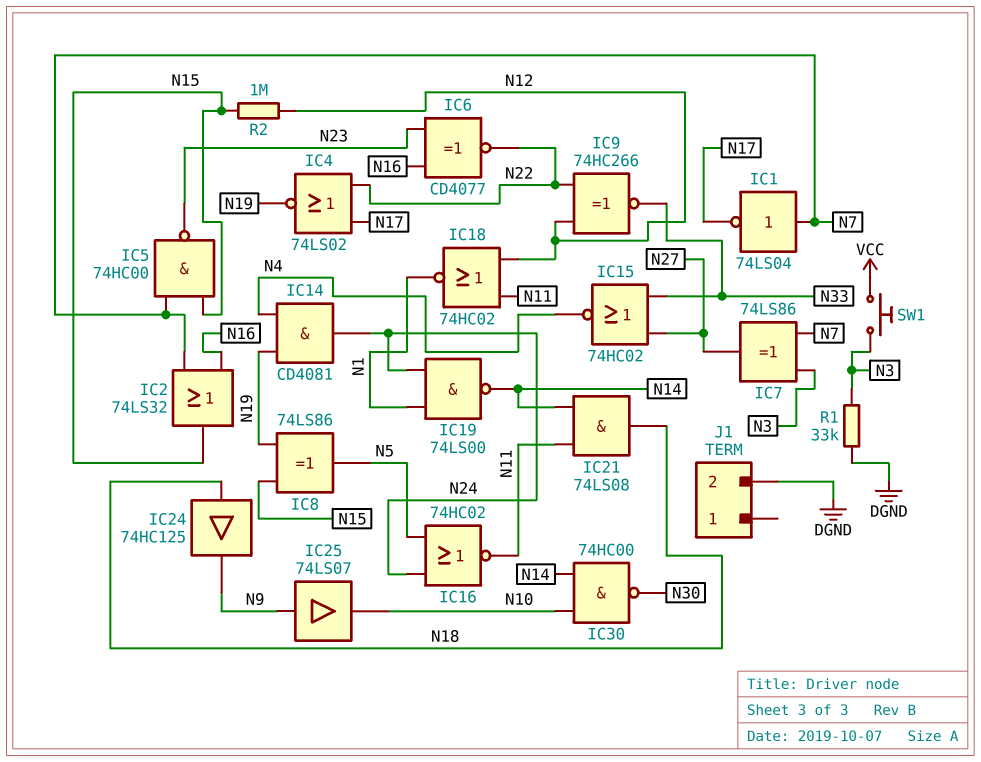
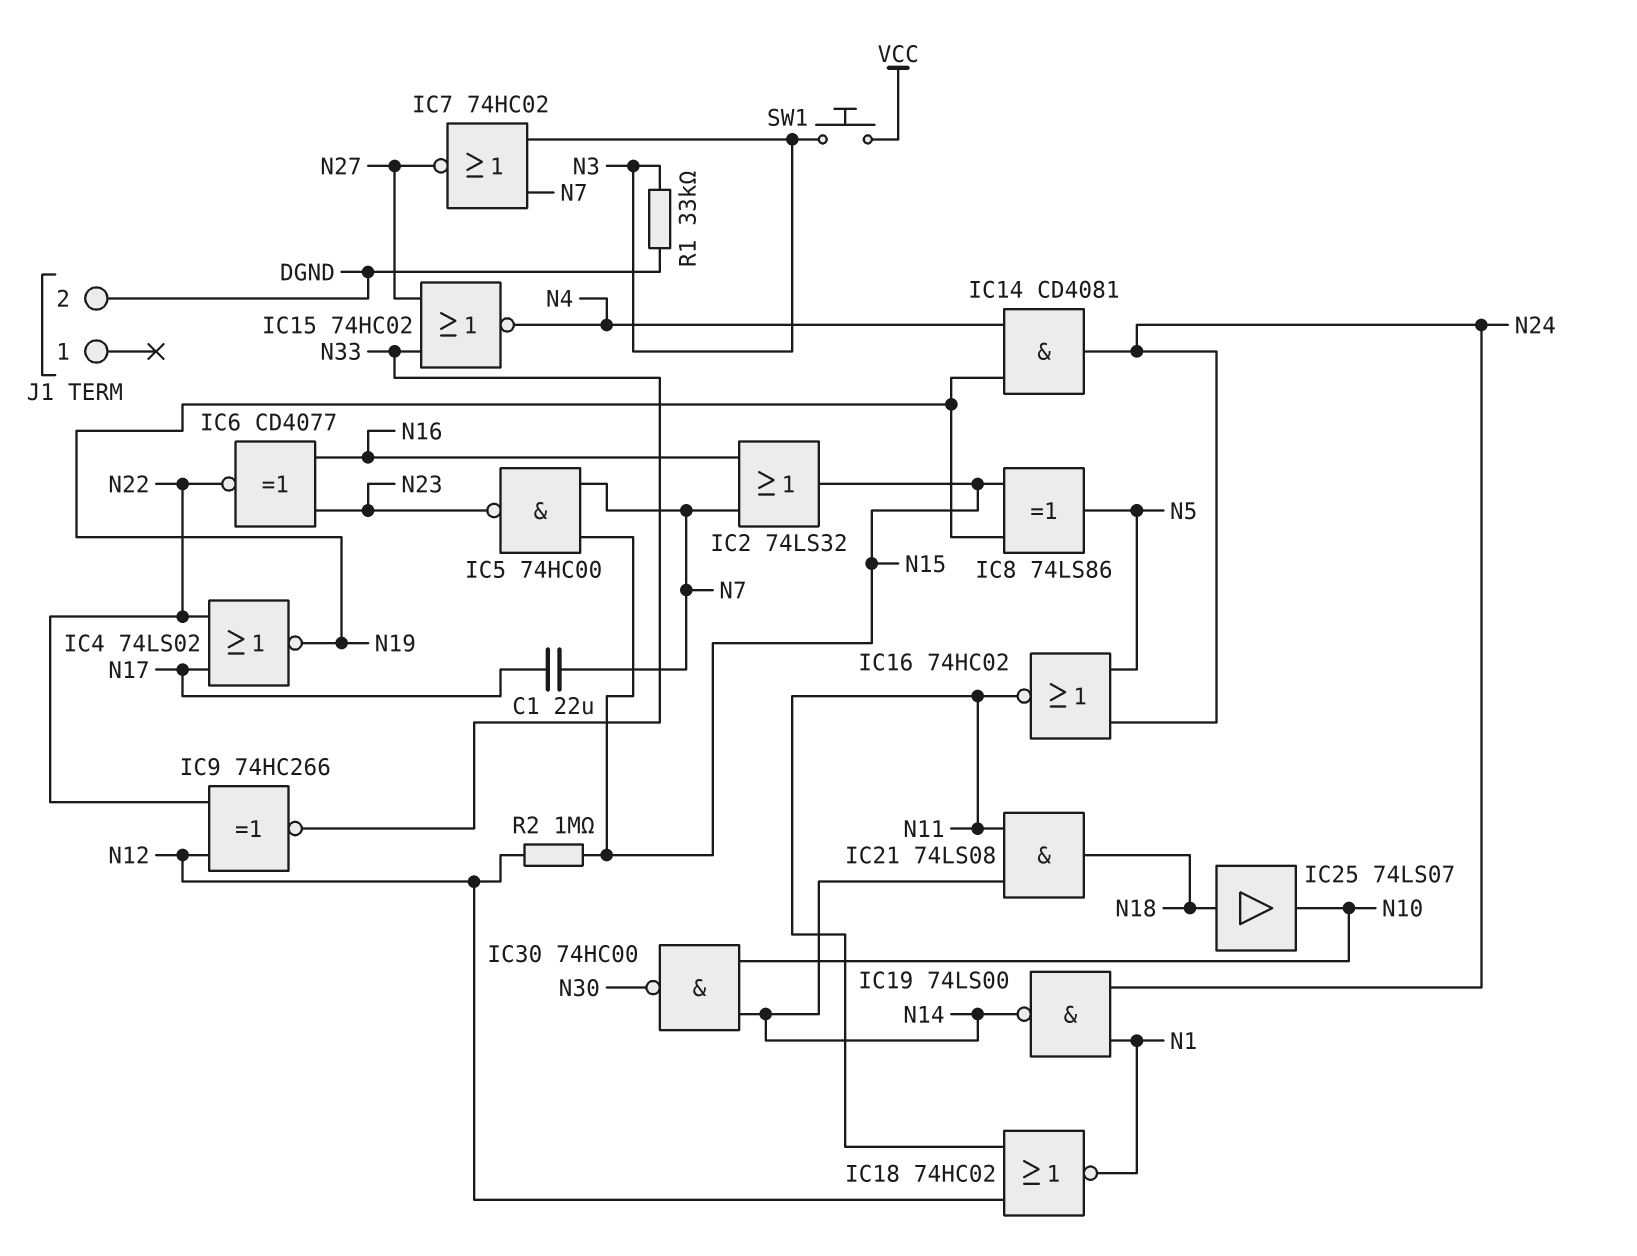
C1: none -> 22uF (N7, N17)
IC1: NOT 74LS04 (in N7, out N17) -> none
IC7: XOR 74LS86 (in N3, in N7, out N27) -> NOR 74HC02 (in N3, in N7, out N27)
IC24: buffer 74HC125 (in N18, out N9) -> none
IC25: buffer 74LS07 (in N9, out N10) -> buffer 74LS07 (in N18, out N10)

